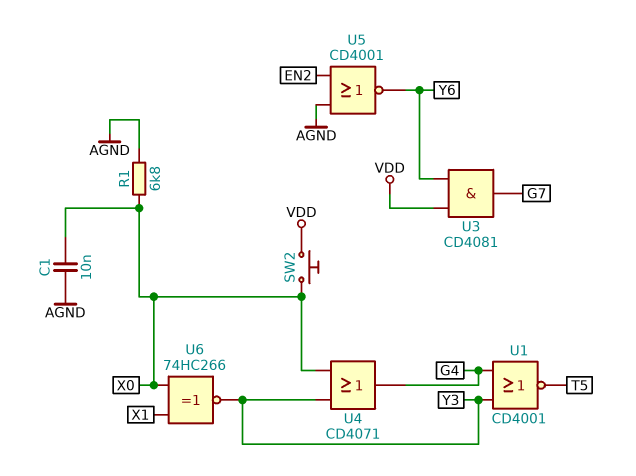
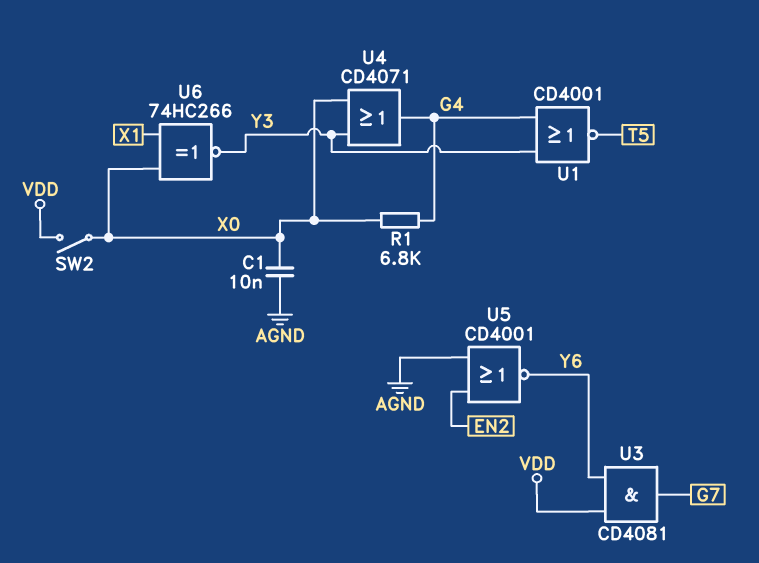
R1: 6.8k (AGND, X0) -> 6.8k (G4, X0)
SW2: button (VDD, X0) -> switch (VDD, X0)

